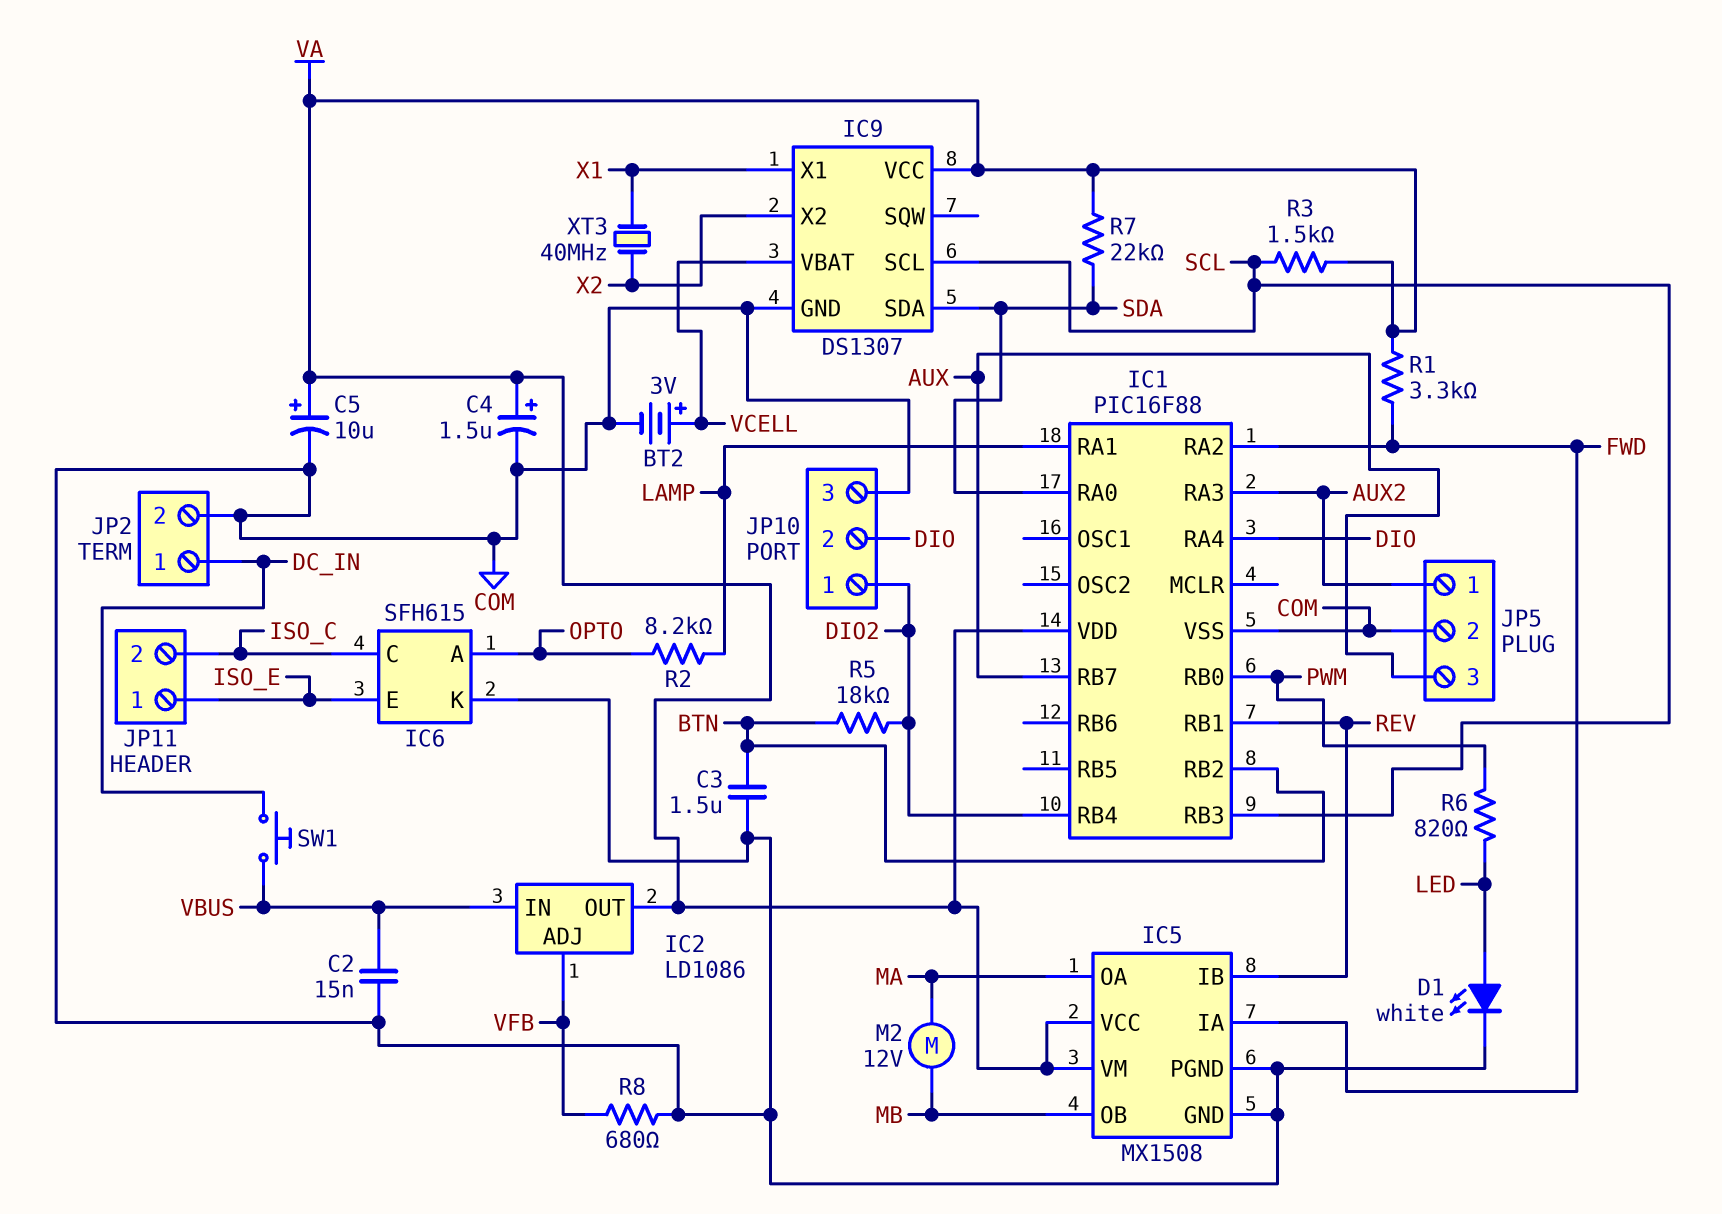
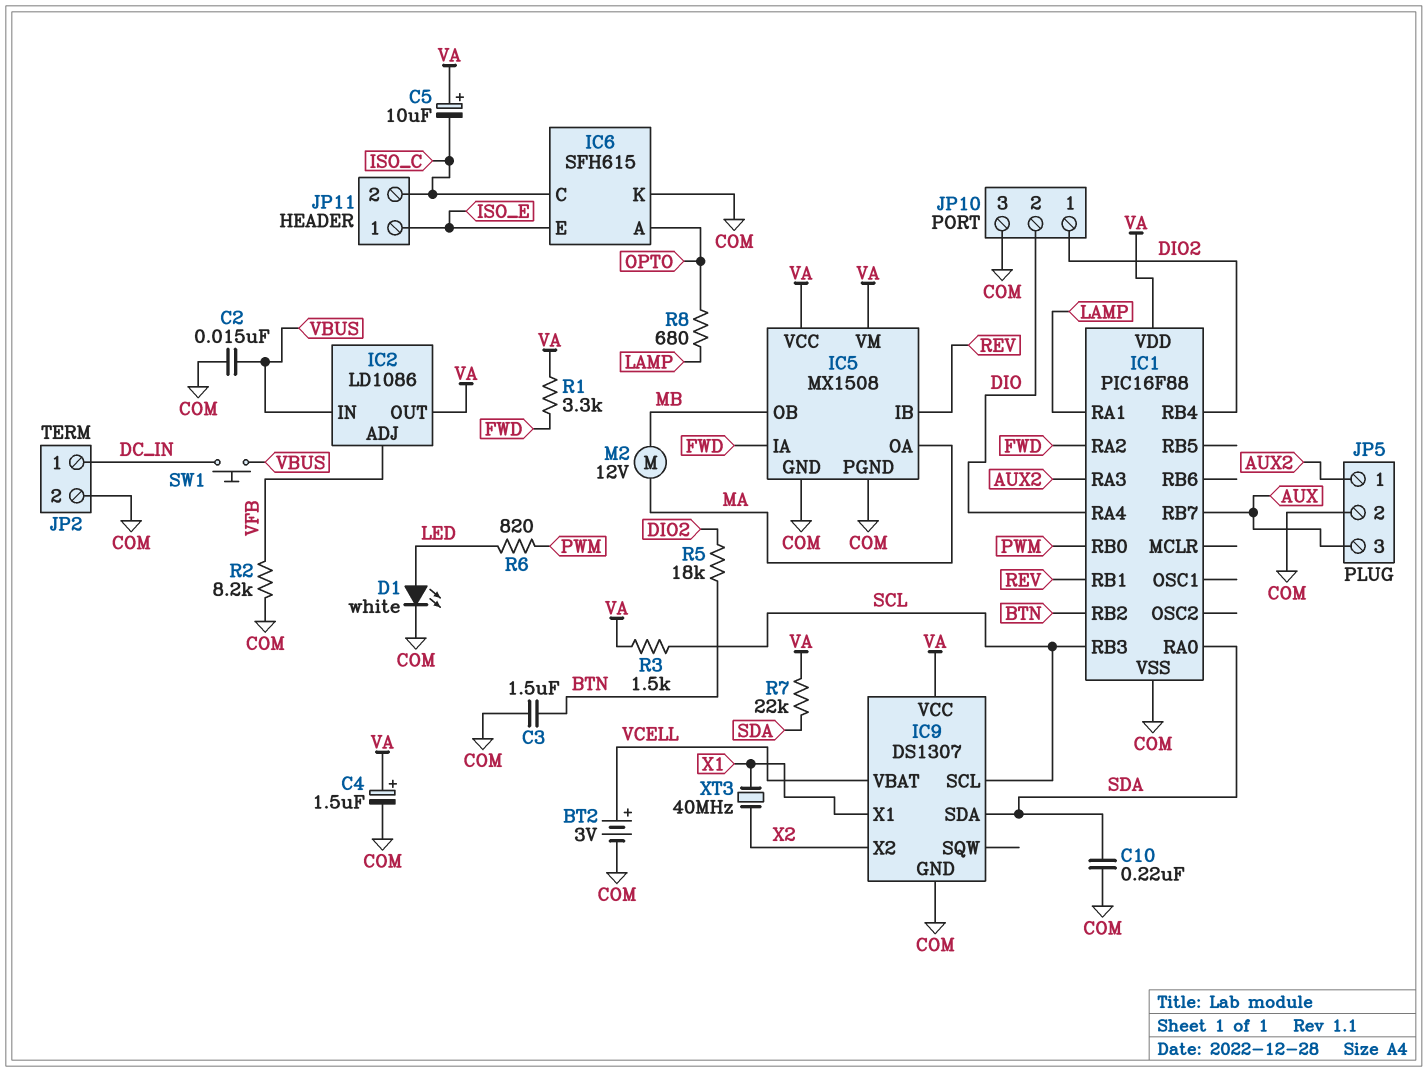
C5: 10uF (plus VA, minus COM) -> 10uF (plus VA, minus ISO_C)
C10: none -> 220nF (COM, SDA)
R2: 8.2k (LAMP, OPTO) -> 8.2k (COM, VFB)
R8: 680 (COM, VFB) -> 680 (LAMP, OPTO)

